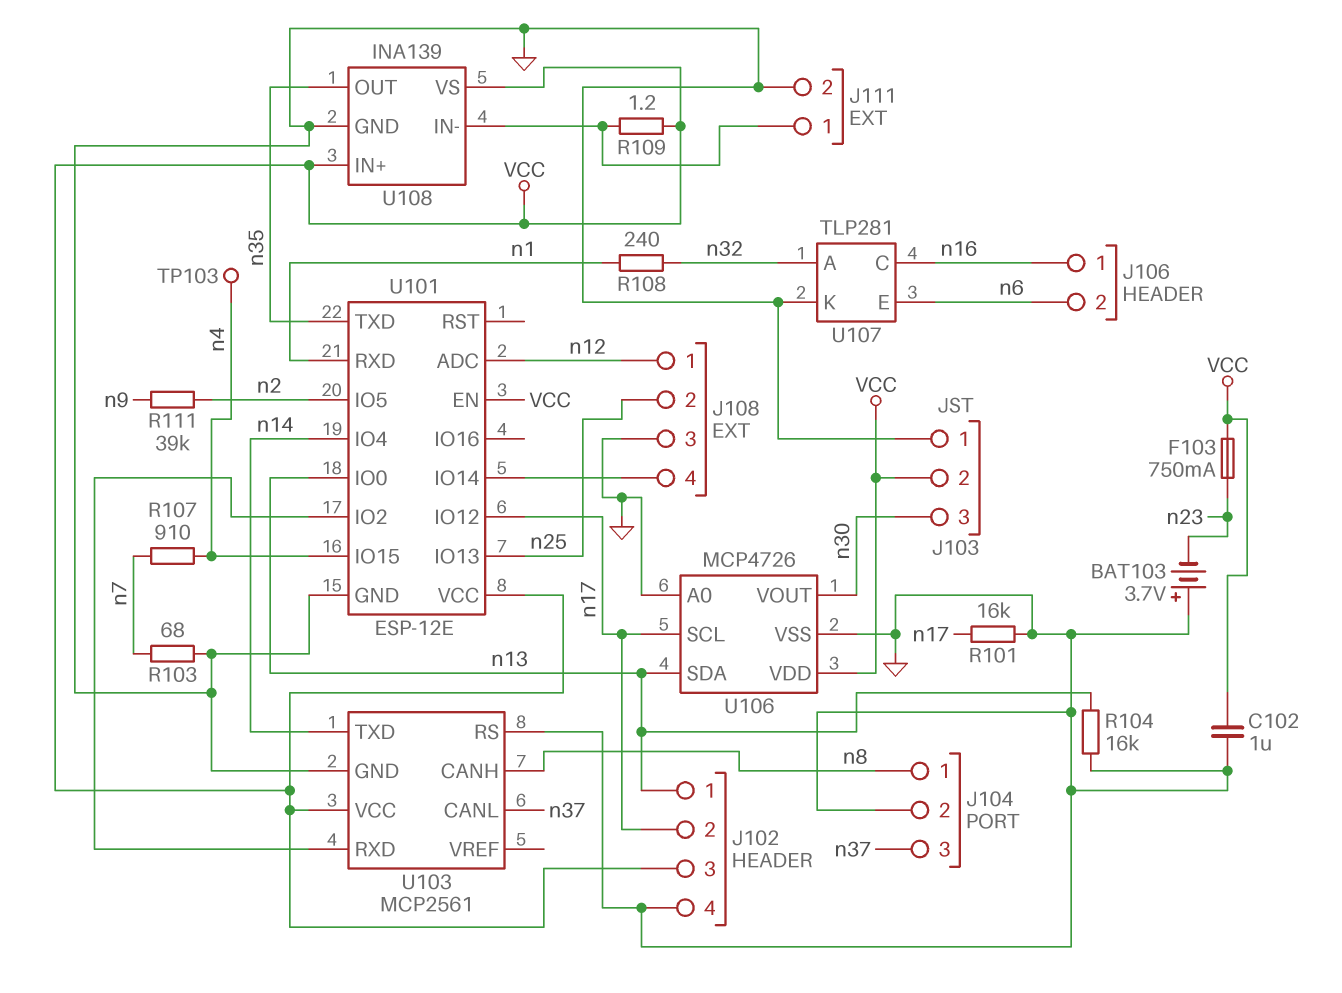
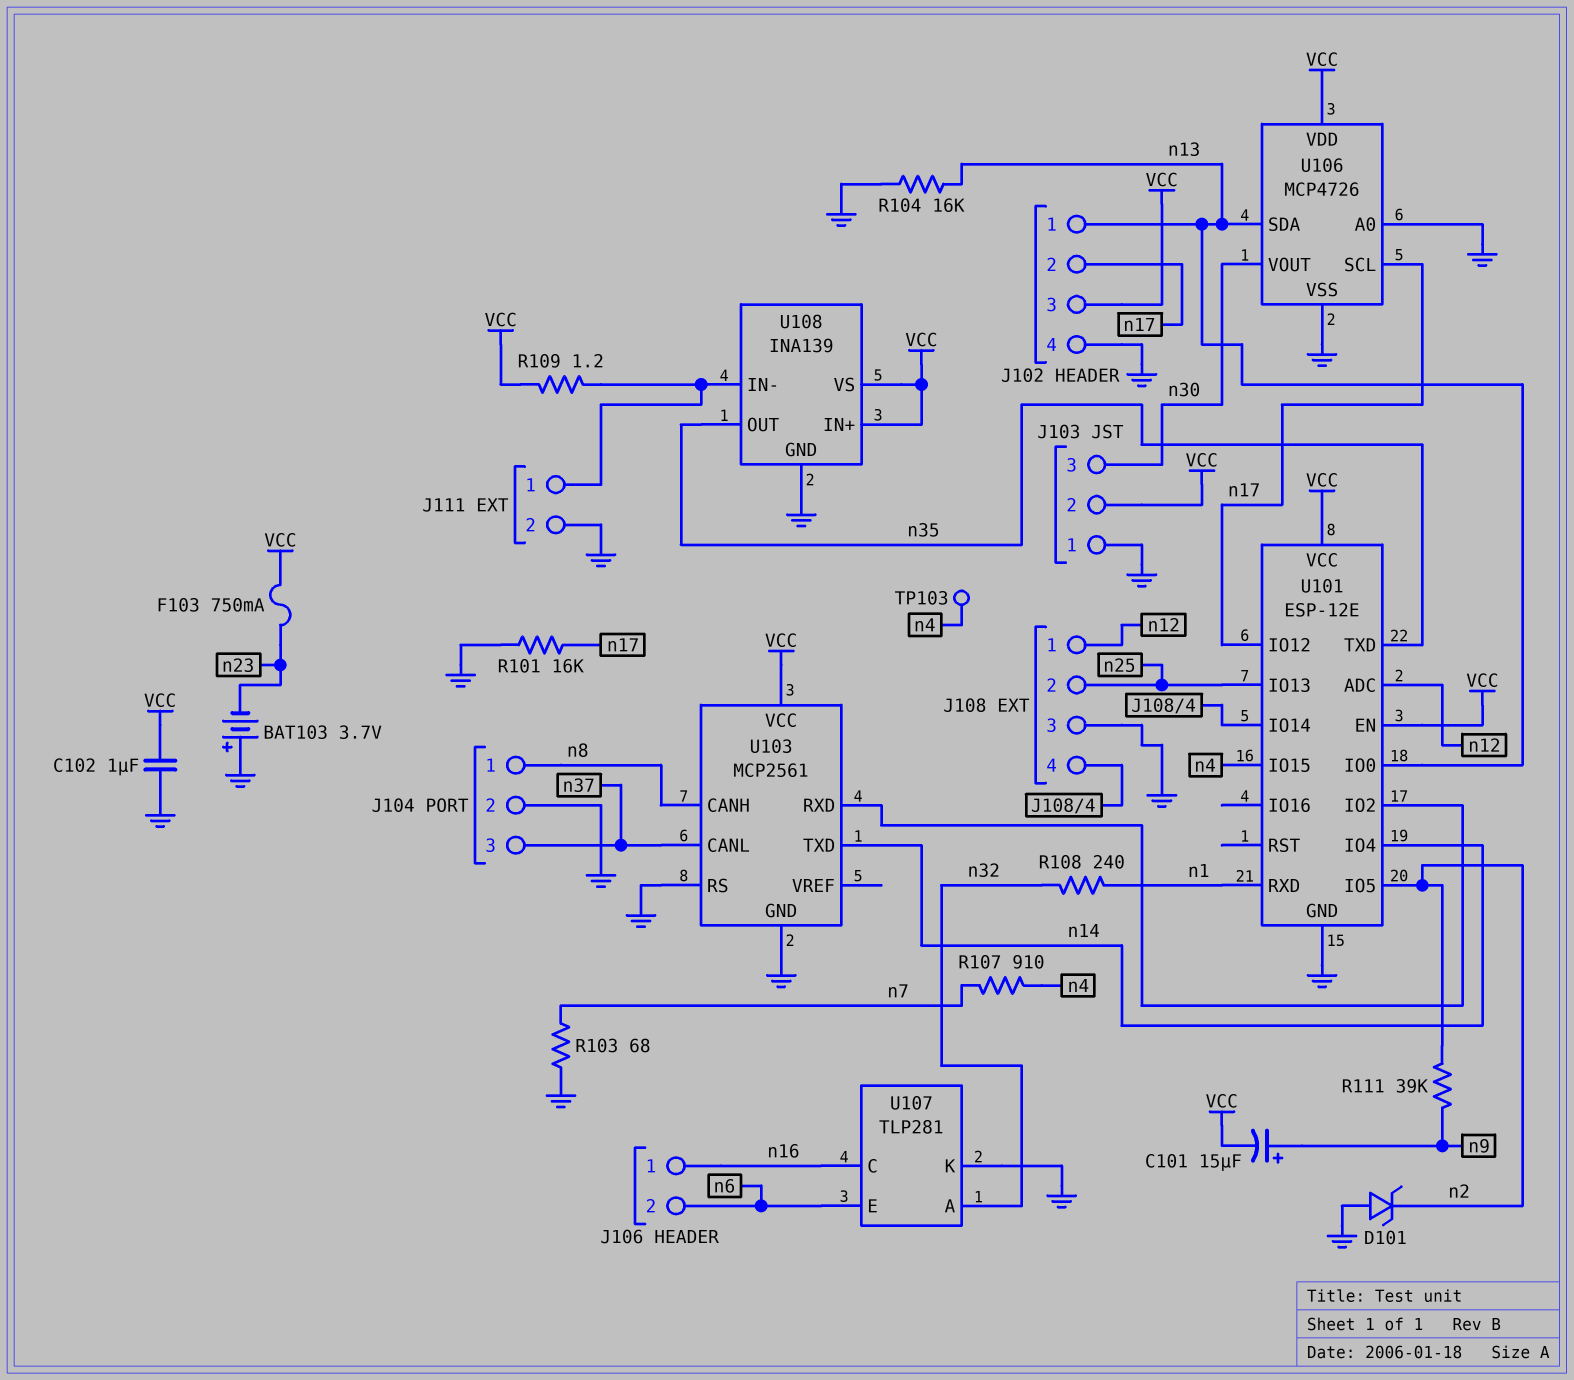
C101: none -> 15uF (plus n9, minus VCC)
D101: none -> zener (A GND, K n2)

